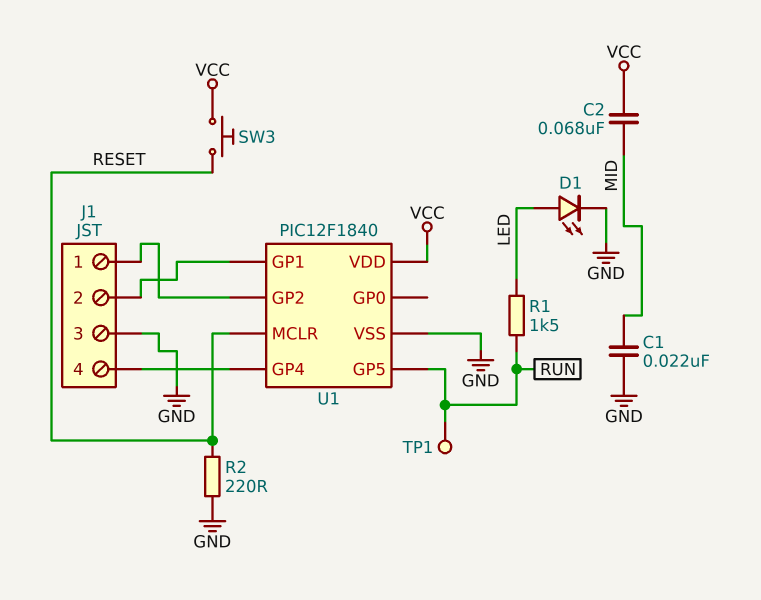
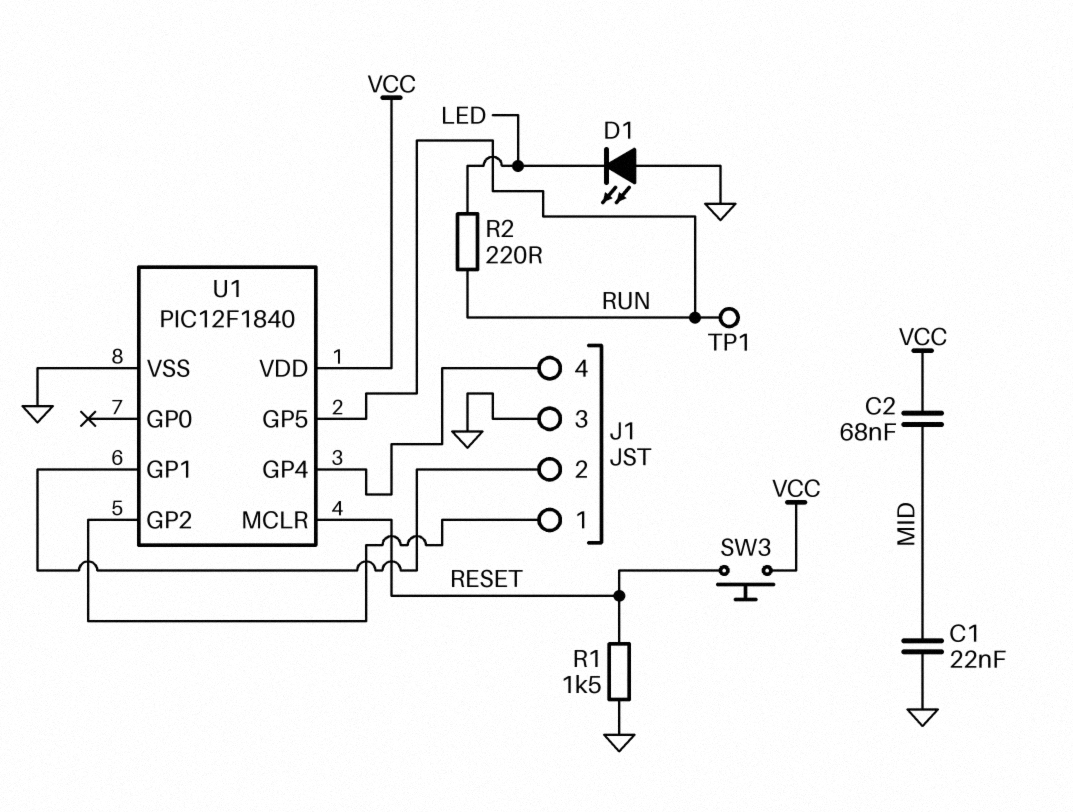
D1: LED (A LED, K GND) -> LED (A GND, K LED)
R1: 1.5k (LED, RUN) -> 1.5k (GND, RESET)
R2: 220 (GND, RESET) -> 220 (LED, RUN)

